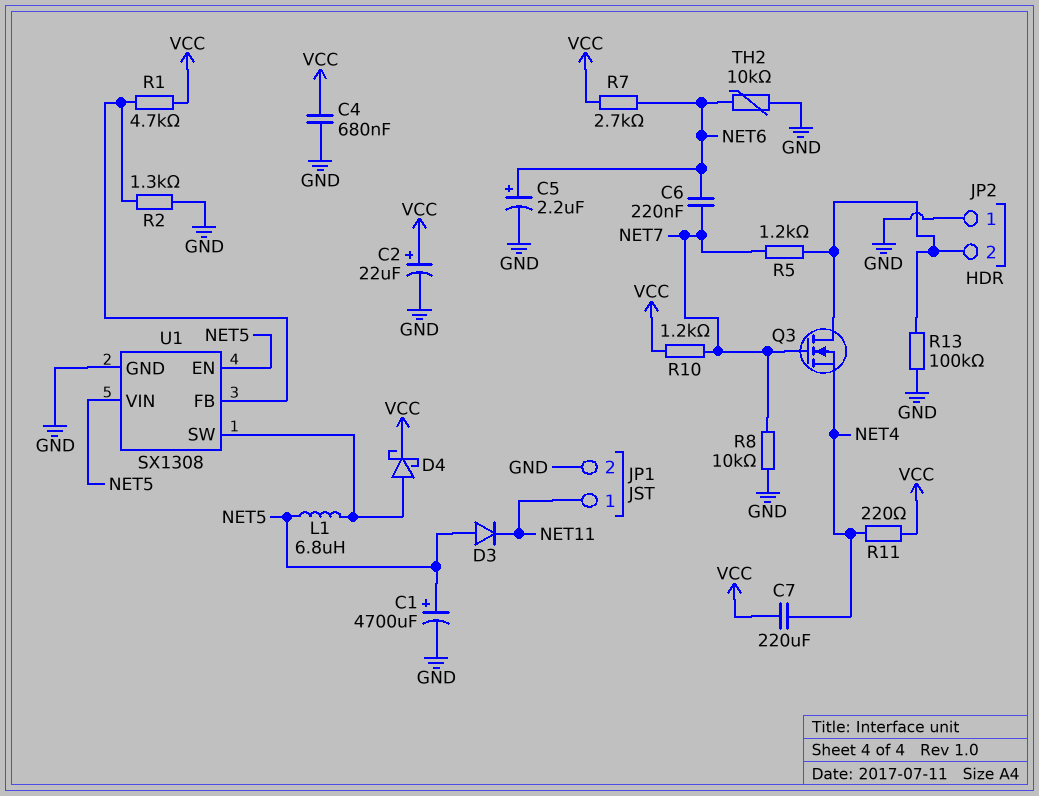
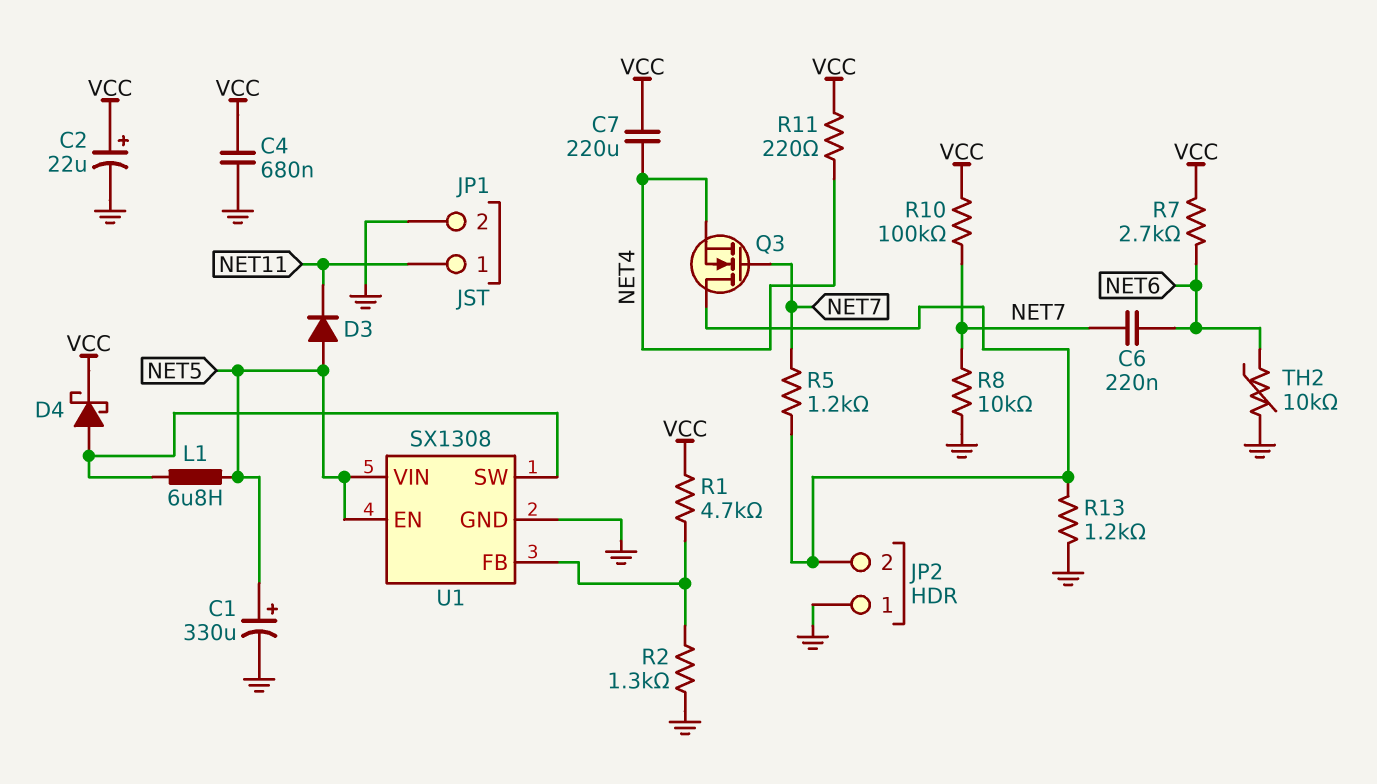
C1: 4700uF (plus NET5, minus GND) -> 330uF (plus NET5, minus GND)
C5: 2.2uF (plus NET6, minus GND) -> none
R10: 1.2k (NET7, VCC) -> 100k (NET7, VCC)
R13: 100k (GND, JP2/2) -> 1.2k (GND, JP2/2)

